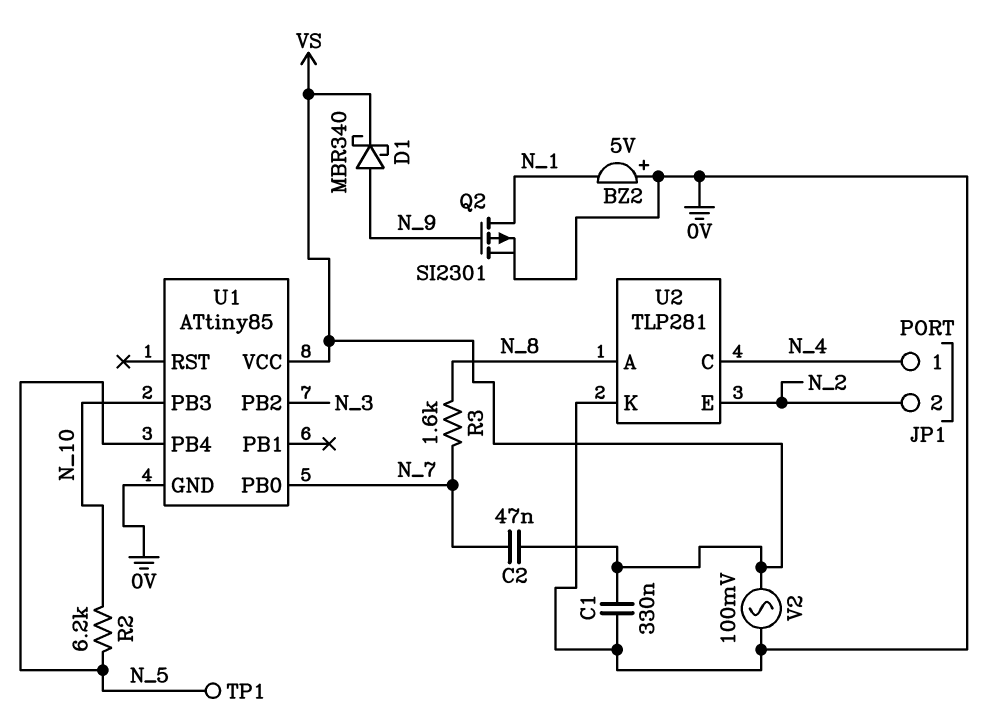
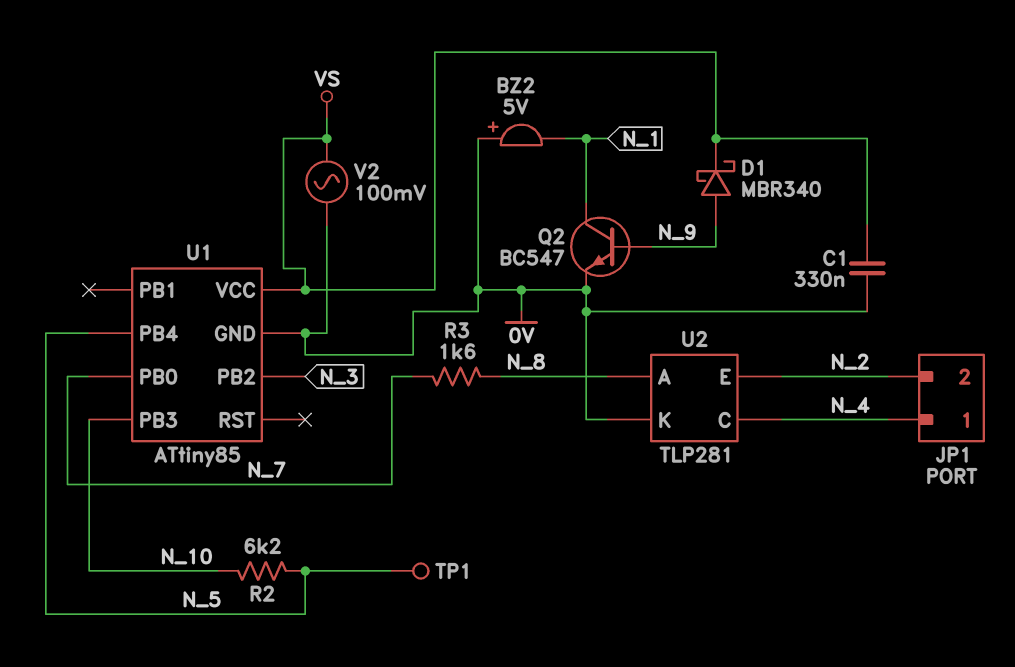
C2: 47nF (N_7, VS) -> none
Q2: PMOS SI2301 (G N_9, D N_1, S 0V) -> NPN BC547 (B N_9, C N_1, E 0V)

